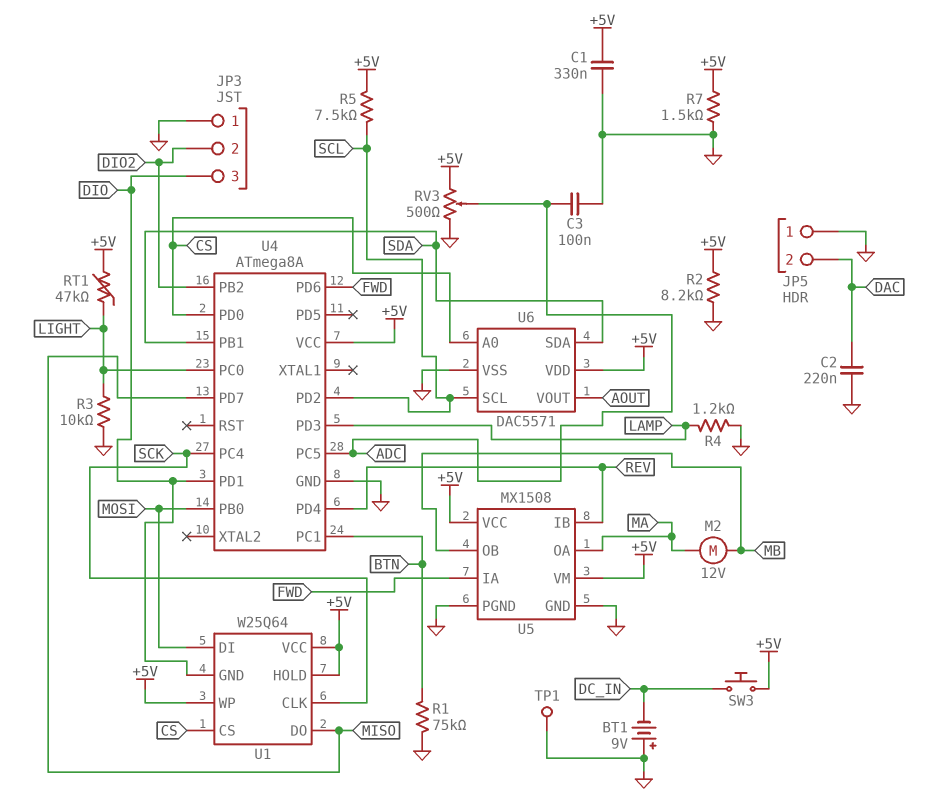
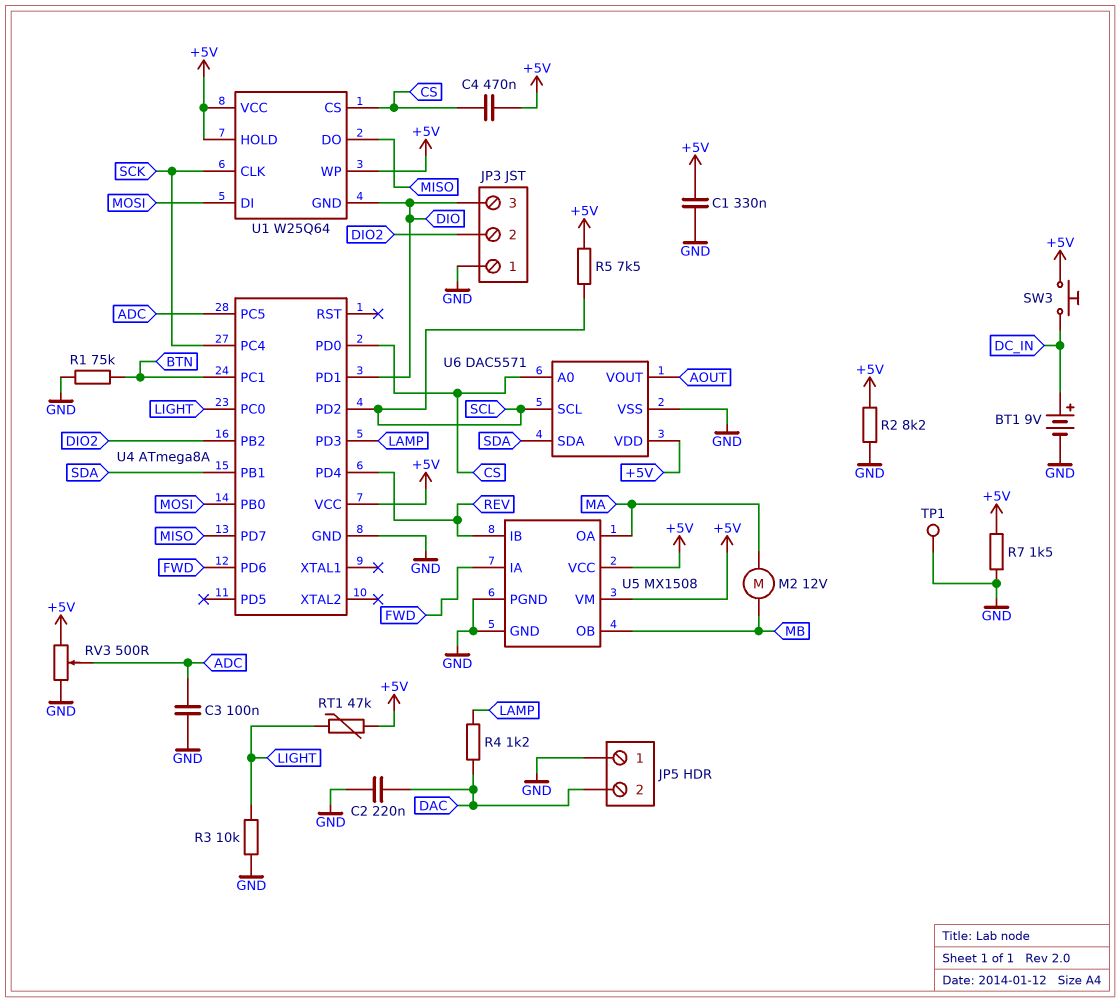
BT1: 9V (plus GND, minus DC_IN) -> 9V (plus DC_IN, minus GND)
C4: none -> 470nF (+5V, CS)
R4: 1.2k (GND, LAMP) -> 1.2k (DAC, LAMP)

